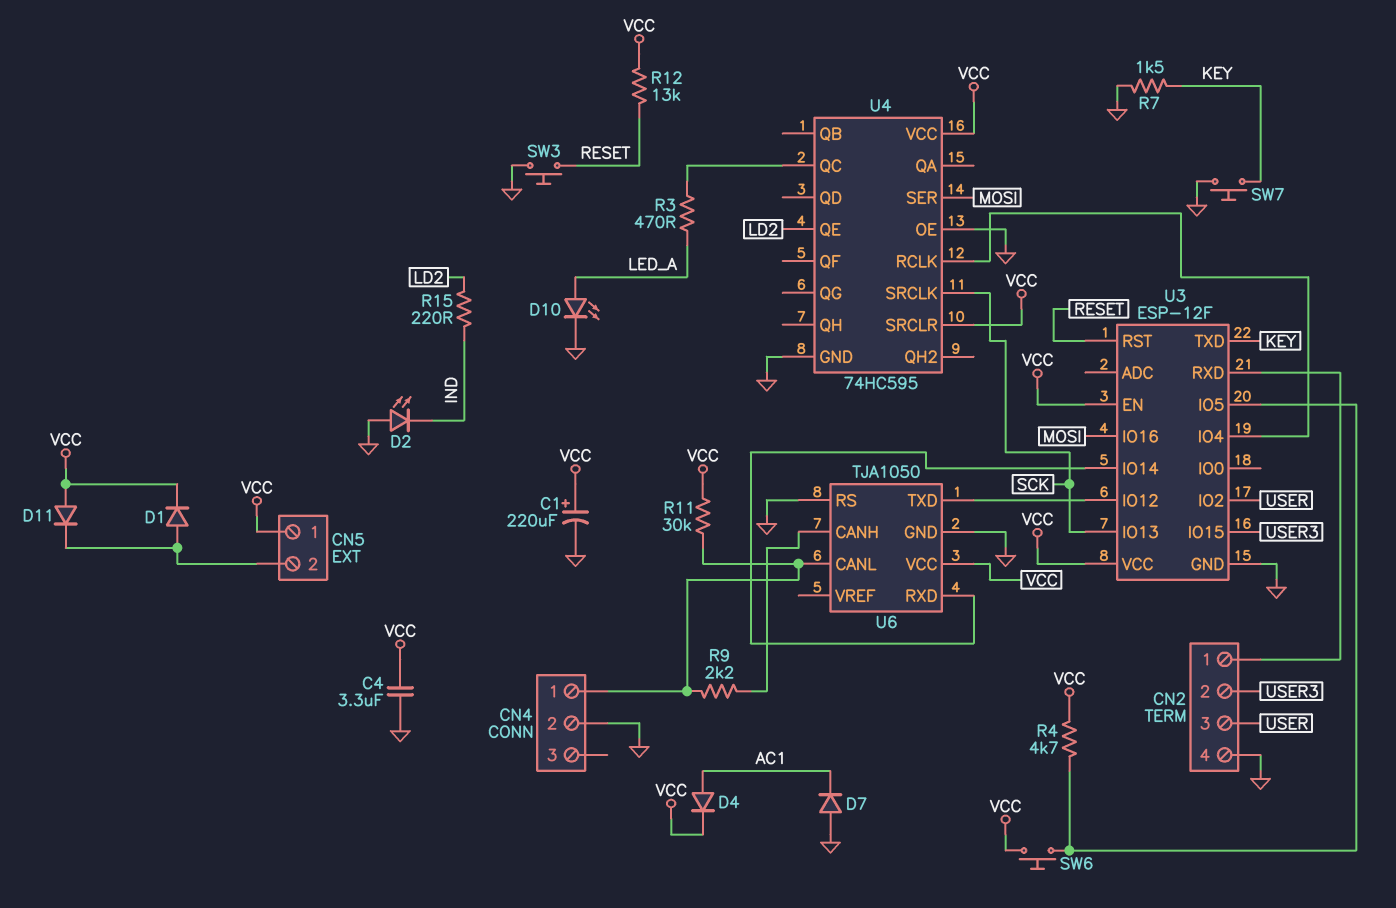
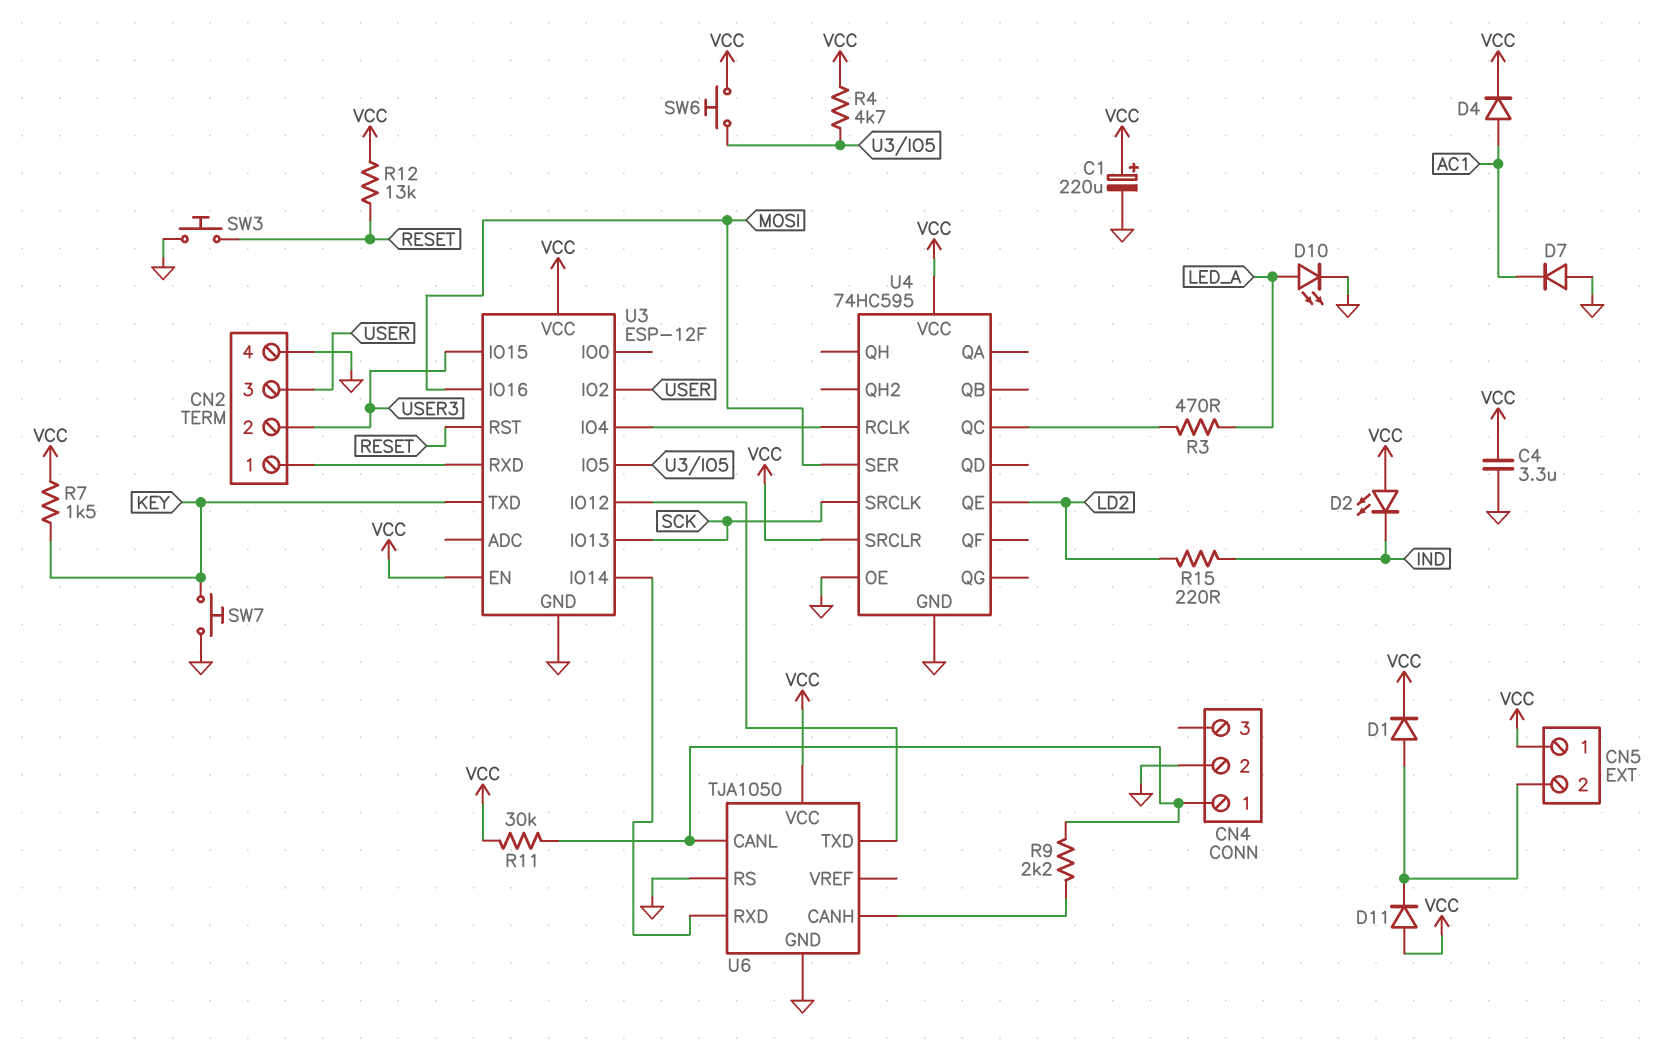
D2: LED (A GND, K IND) -> LED (A VCC, K IND)
R7: 1.5k (GND, KEY) -> 1.5k (KEY, VCC)

